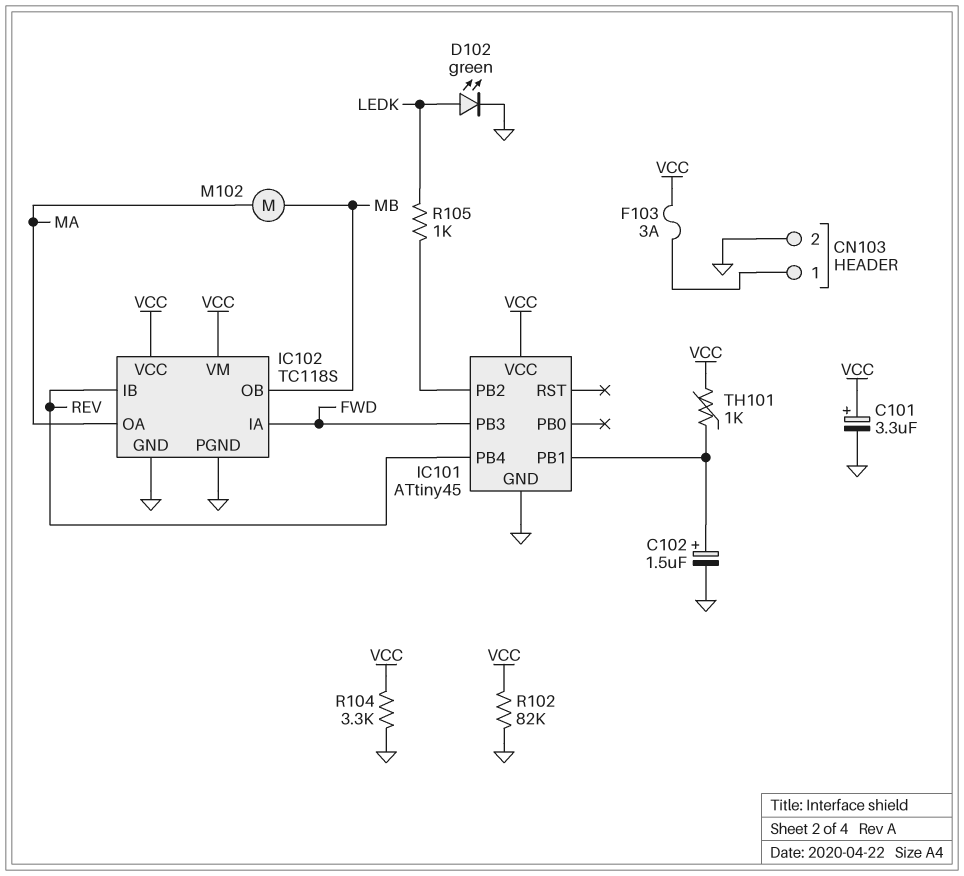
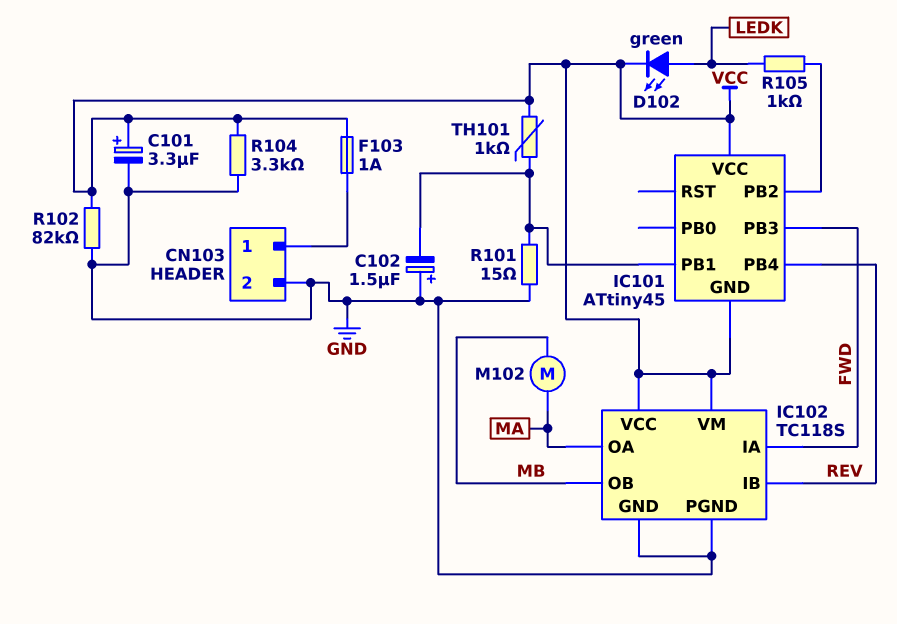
C102: 1.5uF (plus IC101/PB1, minus GND) -> 1.5uF (plus GND, minus IC101/PB1)
D102: LED green (A LEDK, K GND) -> LED green (A LEDK, K VCC)
F103: 3A (CN103/1, VCC) -> 1A (CN103/1, VCC)
IC101 pin GND: GND -> VCC
R101: none -> 15 (GND, IC101/PB1)

